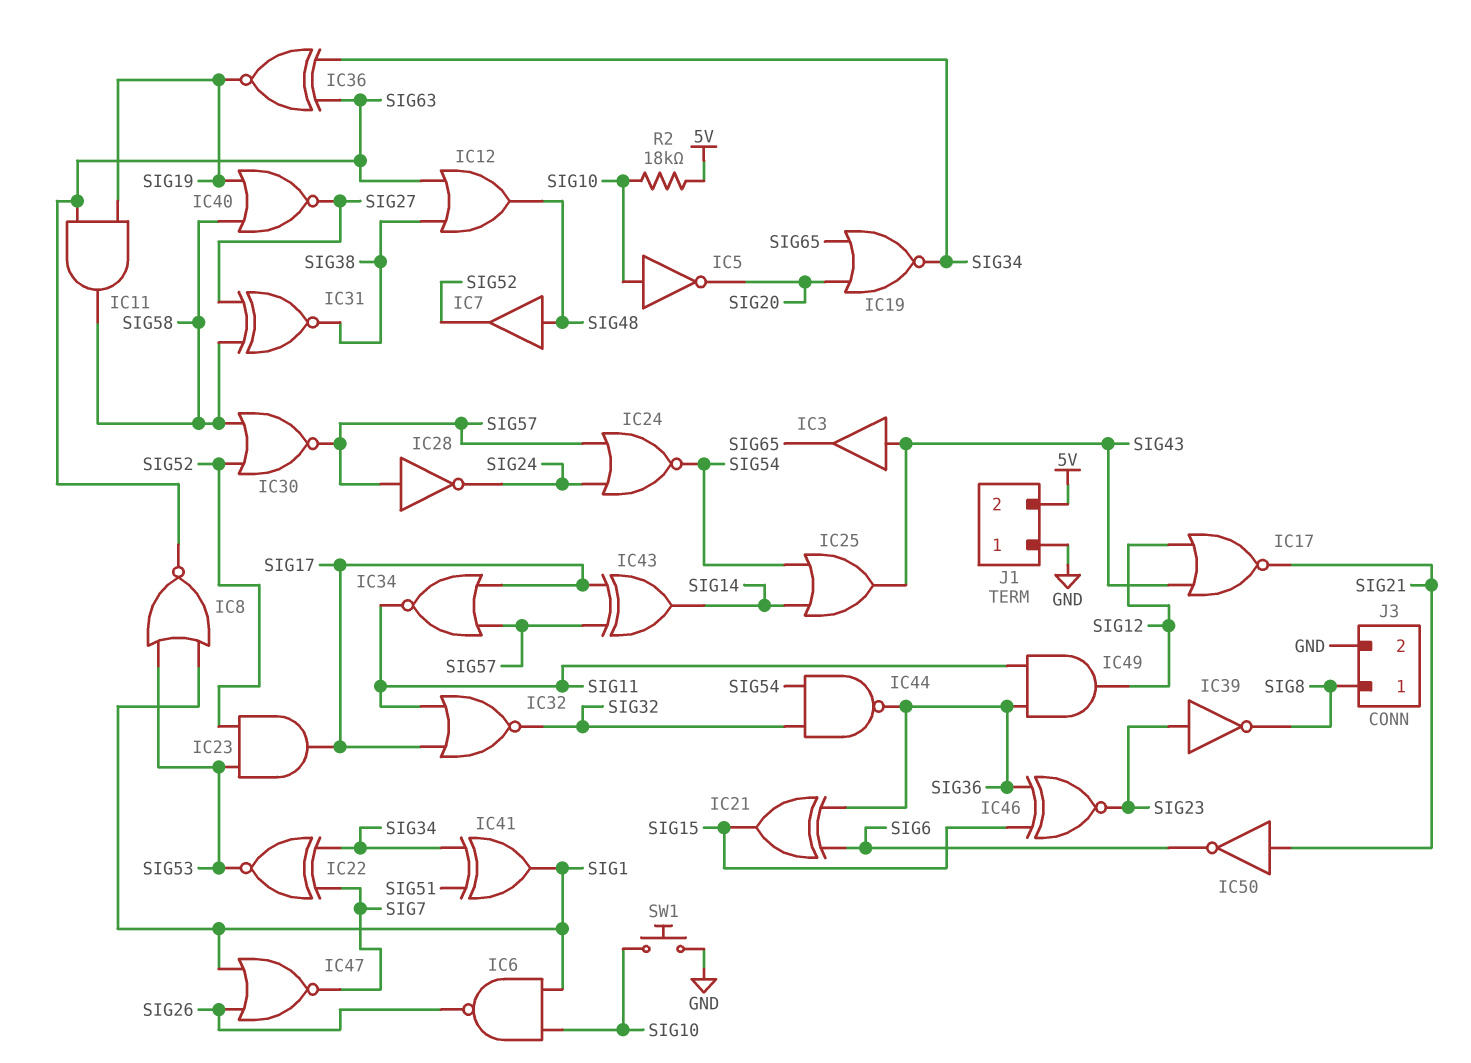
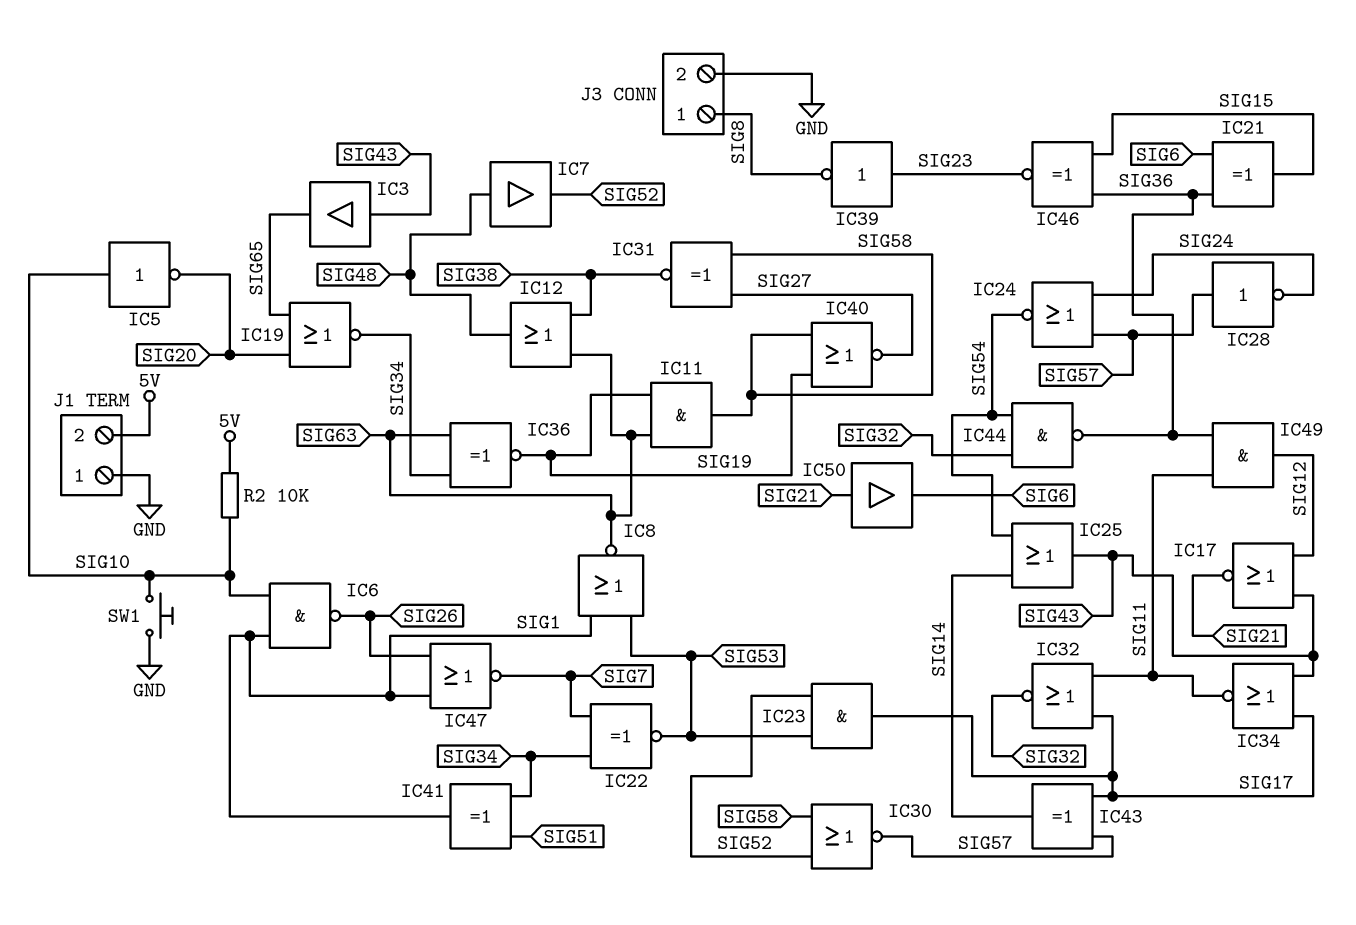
IC34: NOR (in SIG17, in SIG57, out SIG11) -> NOR (in SIG17, in SIG43, out SIG11)
IC50: NOT (in SIG21, out SIG6) -> buffer (in SIG21, out SIG6)
R2: 18k (5V, SIG10) -> 10k (5V, SIG10)

